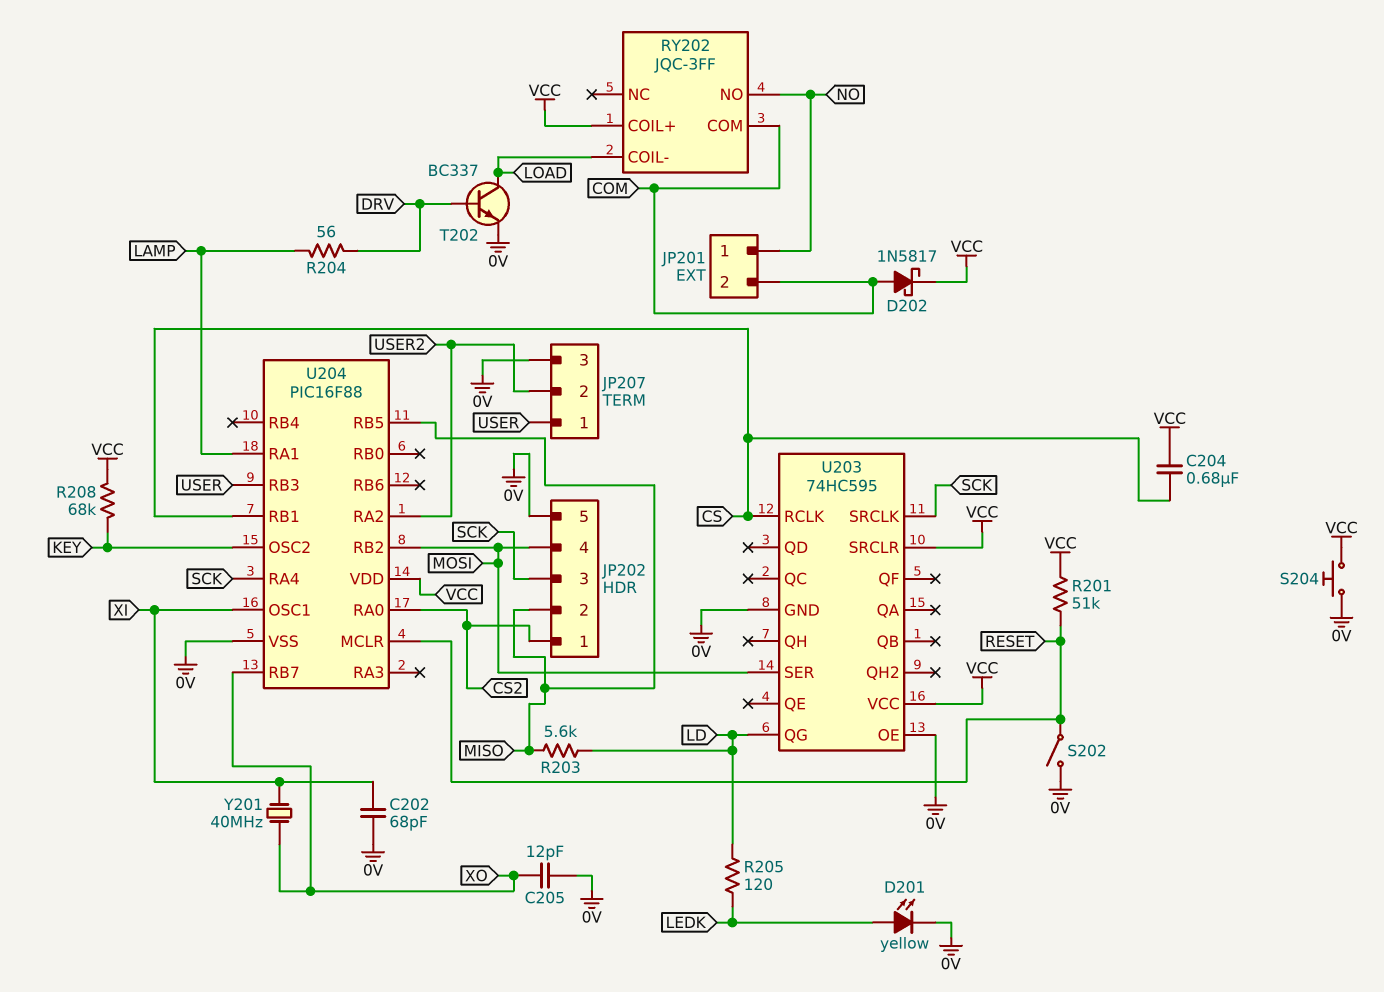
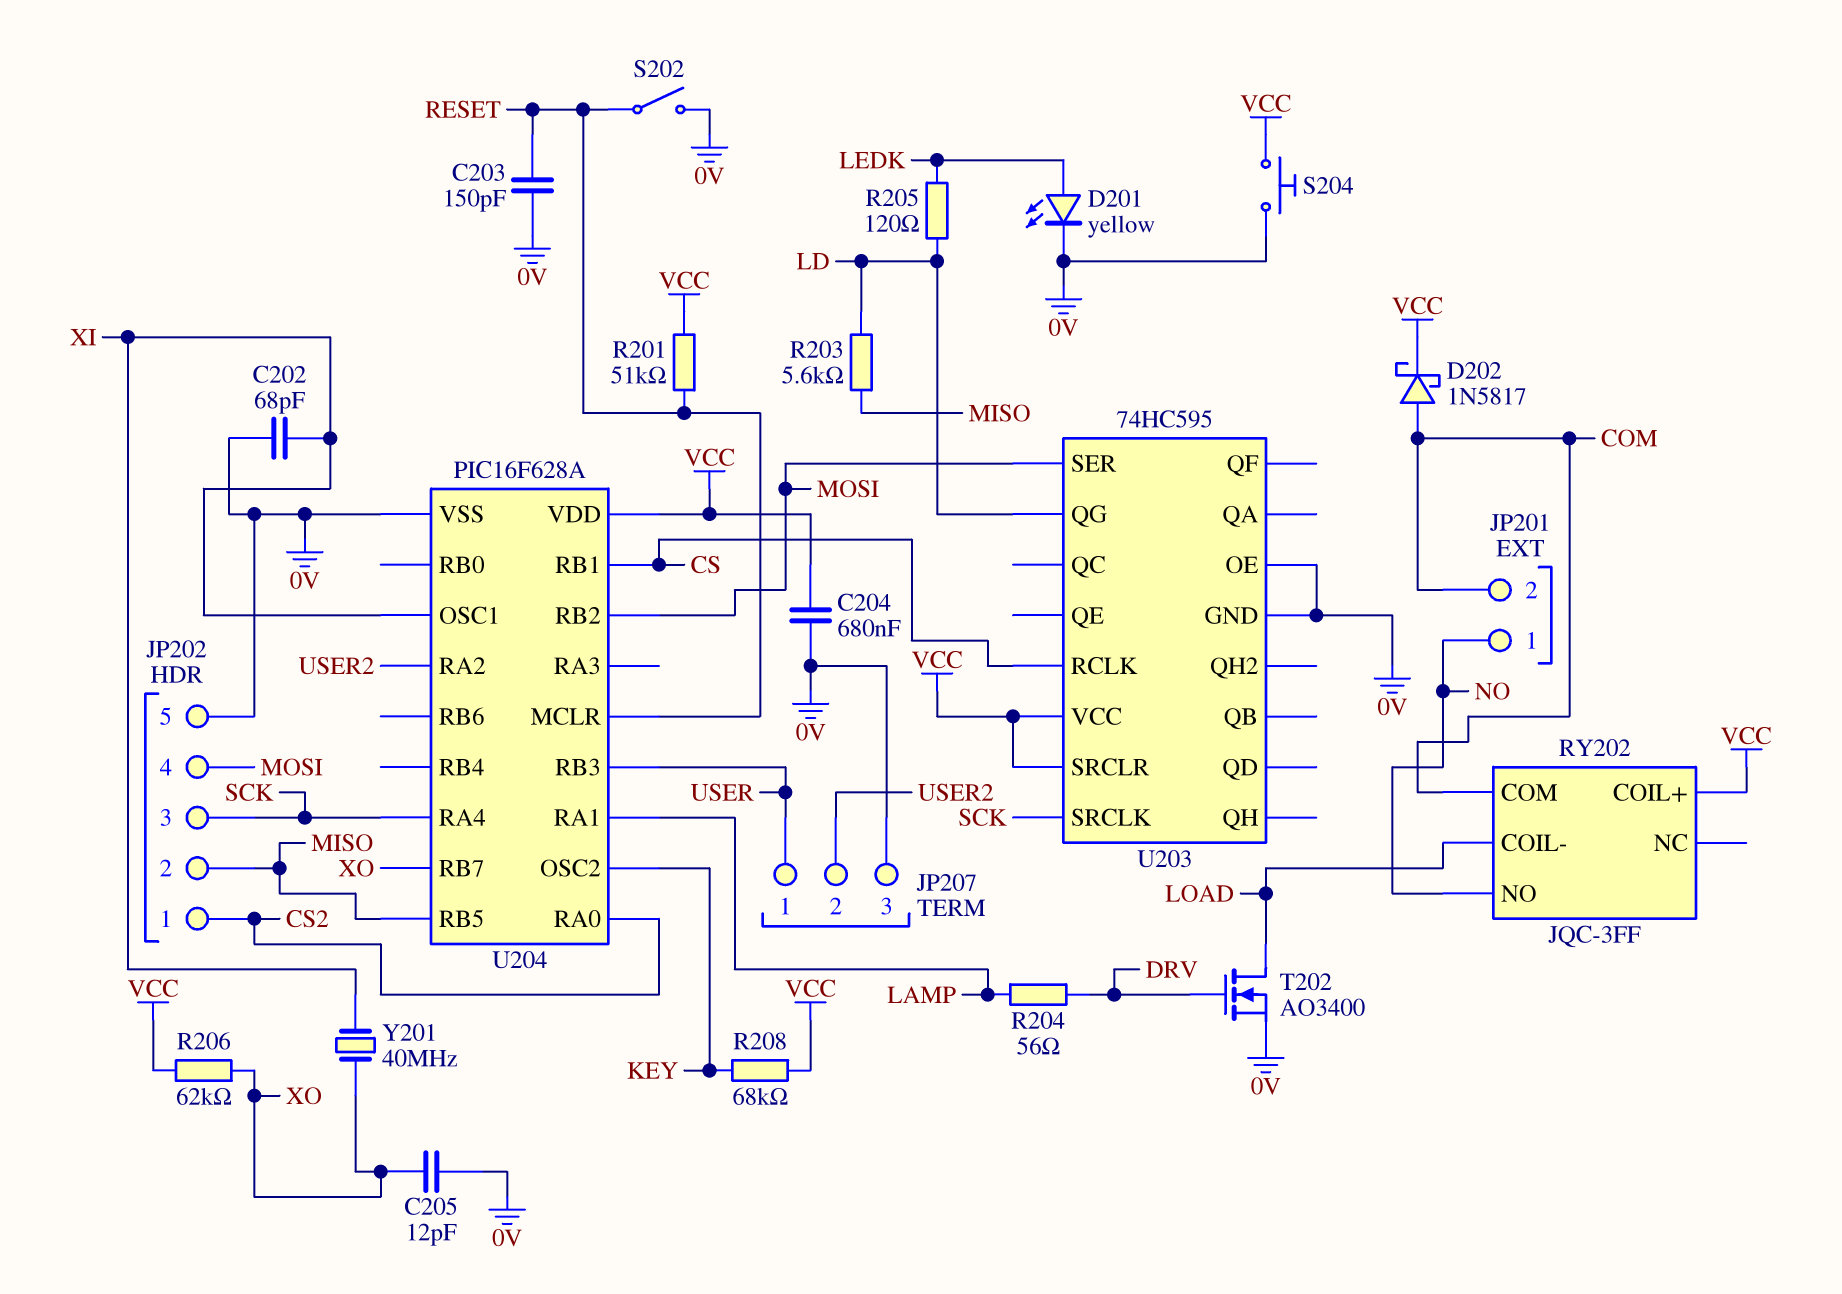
C203: none -> 150pF (0V, RESET)
C204: 680nF (CS, VCC) -> 680nF (0V, VCC)
R206: none -> 62k (VCC, XO)
T202: NPN BC337 (B DRV, C LOAD, E 0V) -> NMOS AO3400 (G DRV, D LOAD, S 0V)
U204: PIC16F88 -> PIC16F628A

